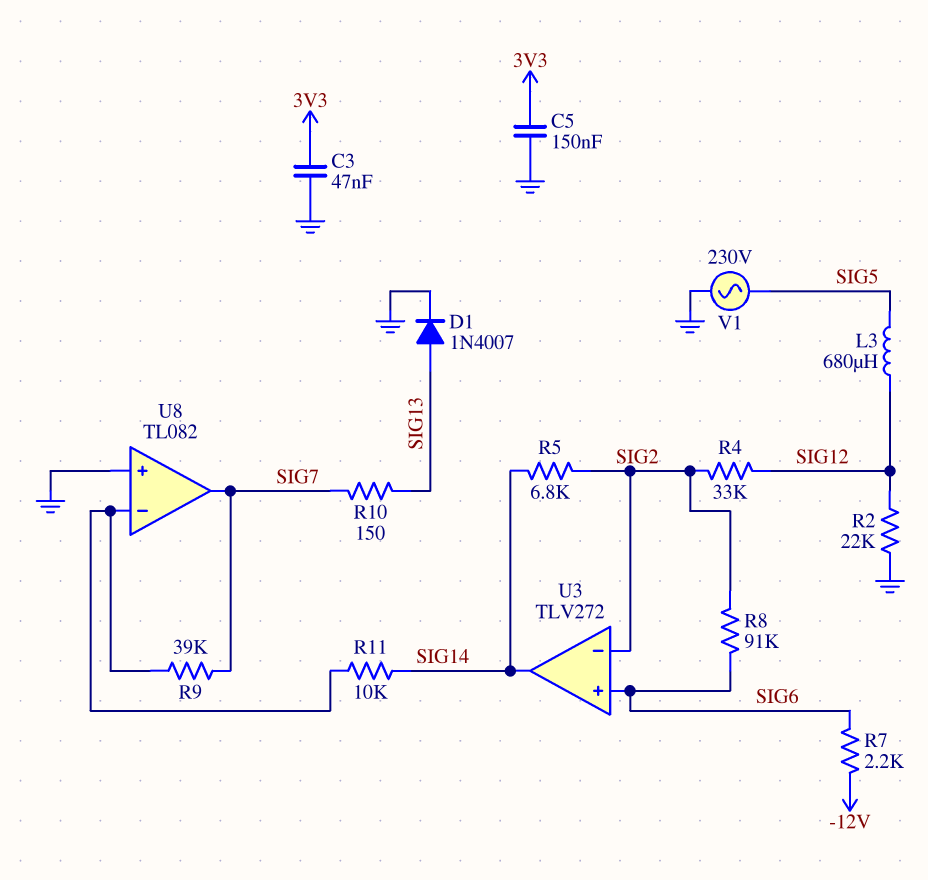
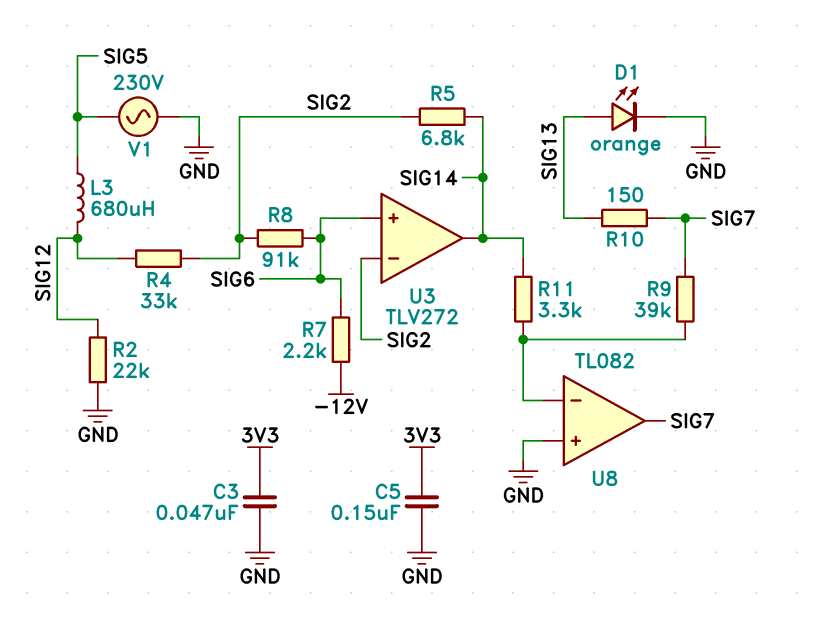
D1: diode 1N4007 (A SIG13, K GND) -> LED orange (A SIG13, K GND)
R11: 10k (SIG14, U8/in-) -> 3.3k (SIG14, U8/in-)

